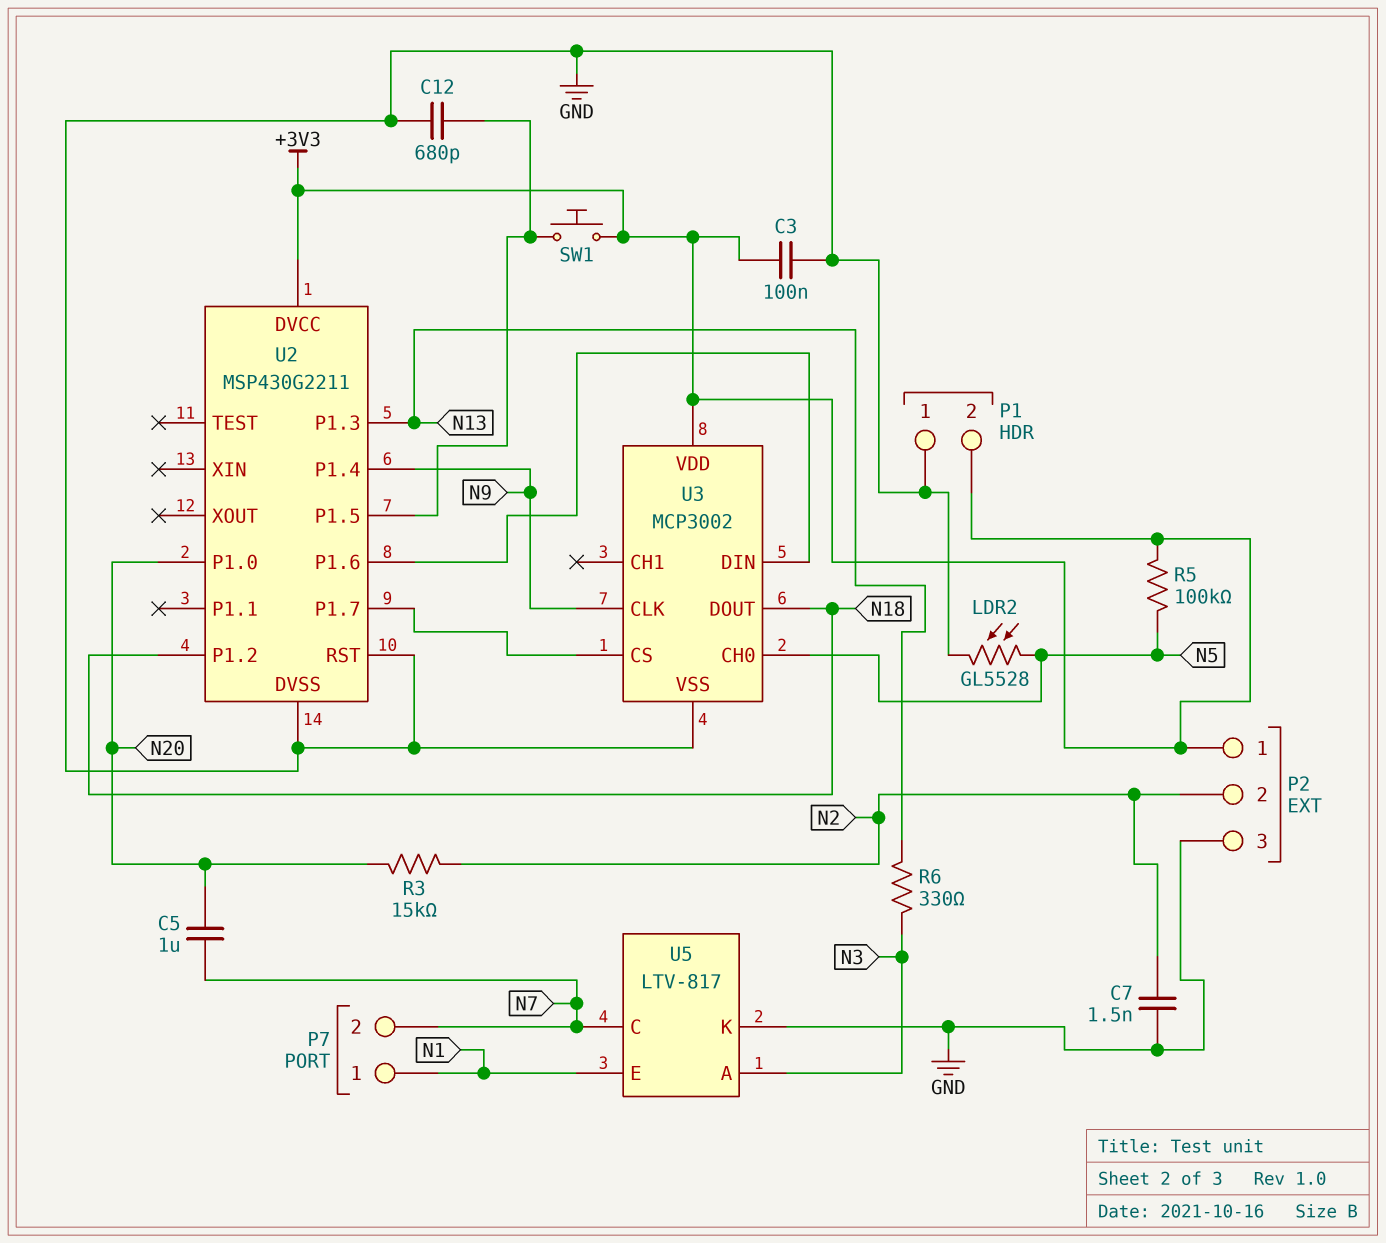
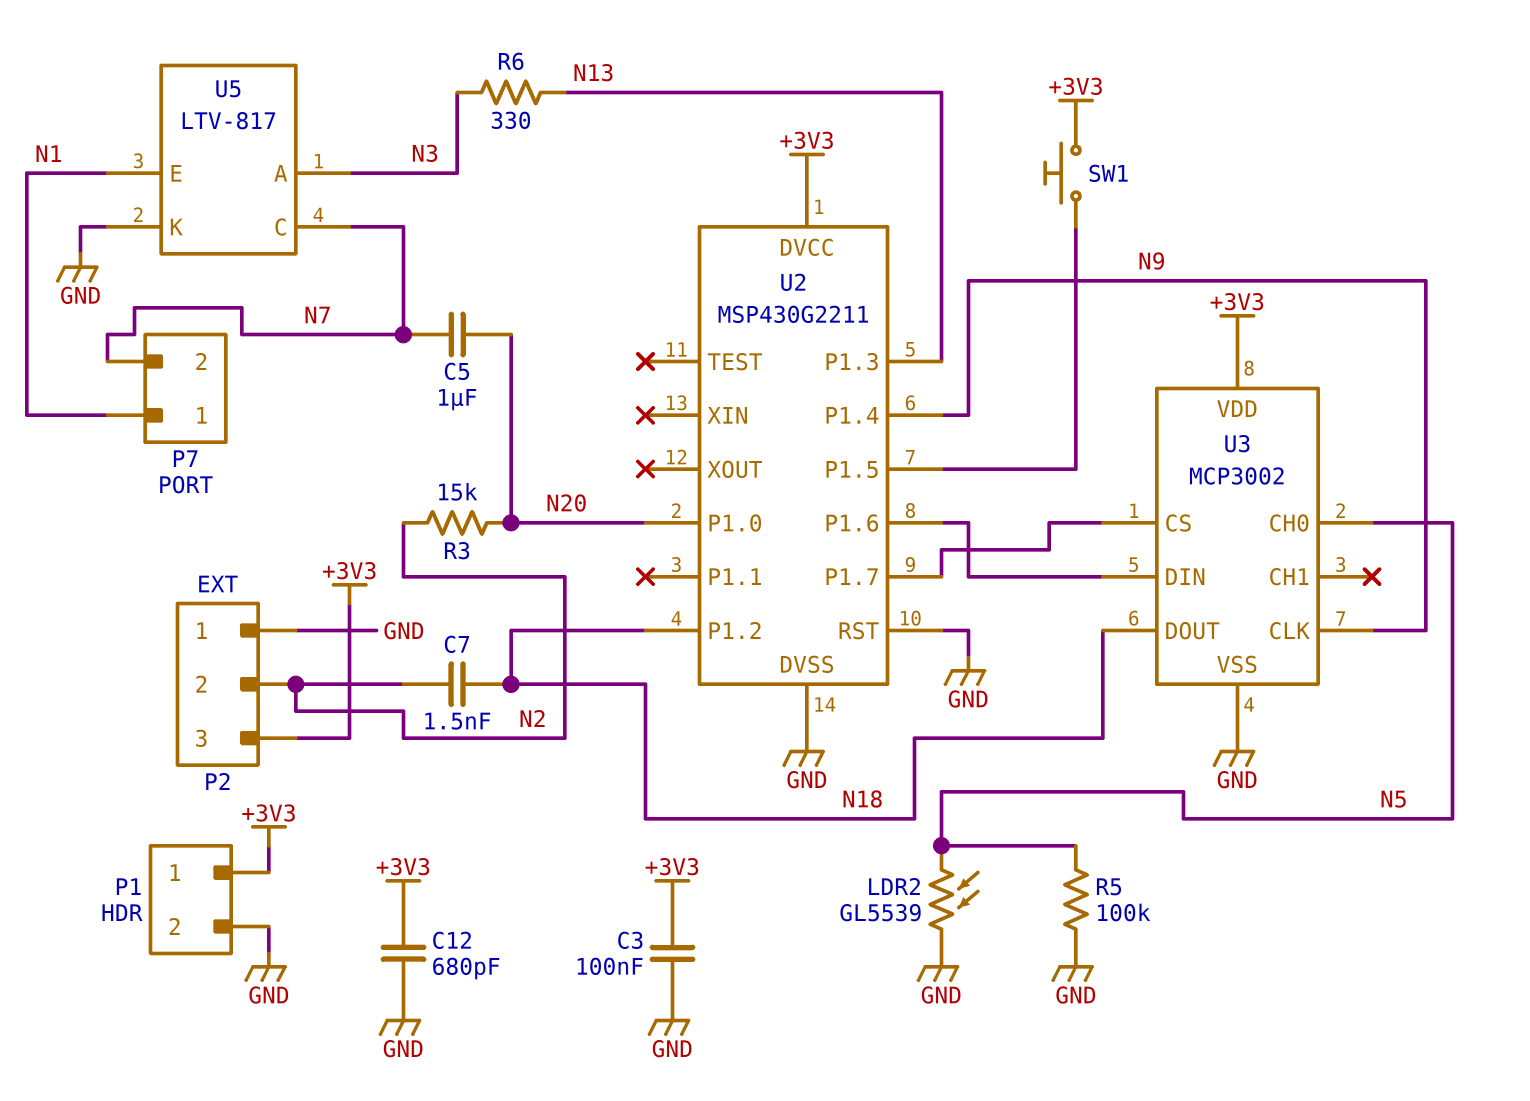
C7: 1.5nF (GND, N2) -> 1.5nF (N2, N18)
C12: 680pF (GND, U2/P1.5) -> 680pF (+3V3, GND)
LDR2: GL5528 (GND, N5) -> GL5539 (GND, N5)
P1 pin 1: GND -> +3V3
P1 pin 2: +3V3 -> GND
P2 pin 1: +3V3 -> GND
P2 pin 3: GND -> +3V3
R5: 100k (+3V3, N5) -> 100k (GND, N5)

